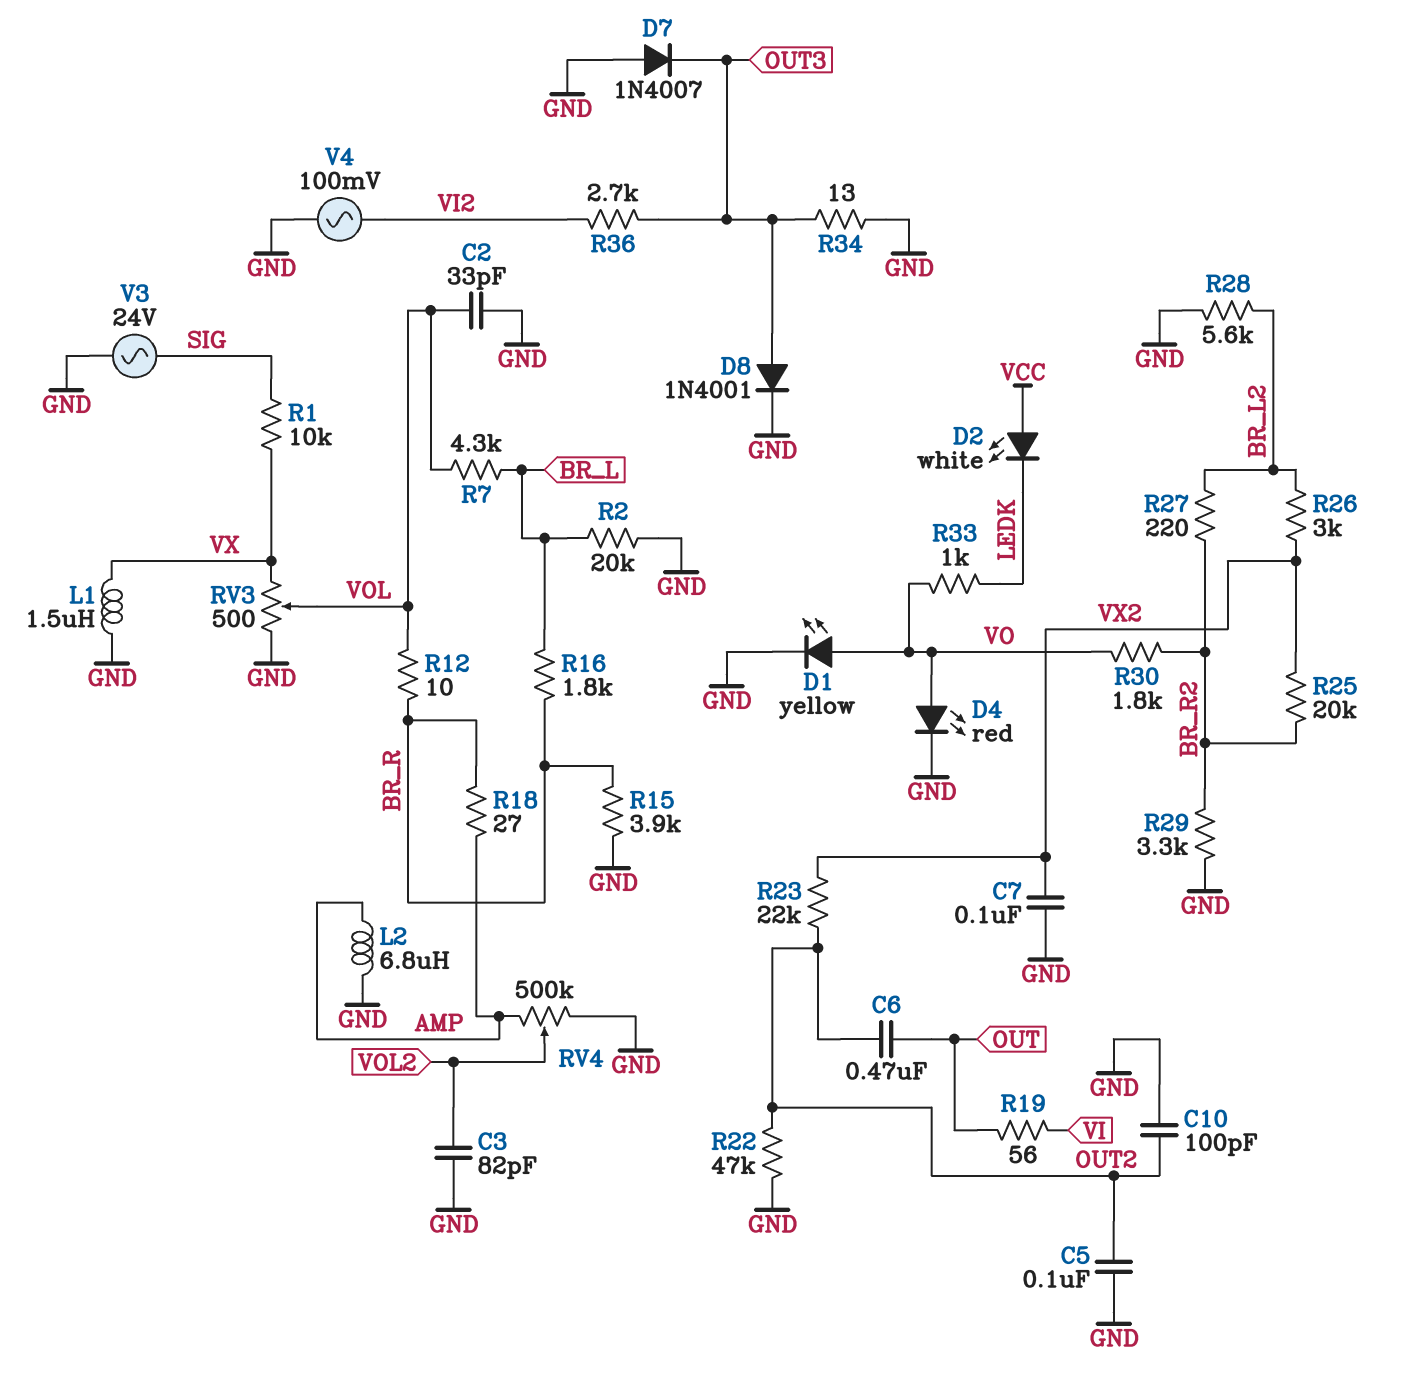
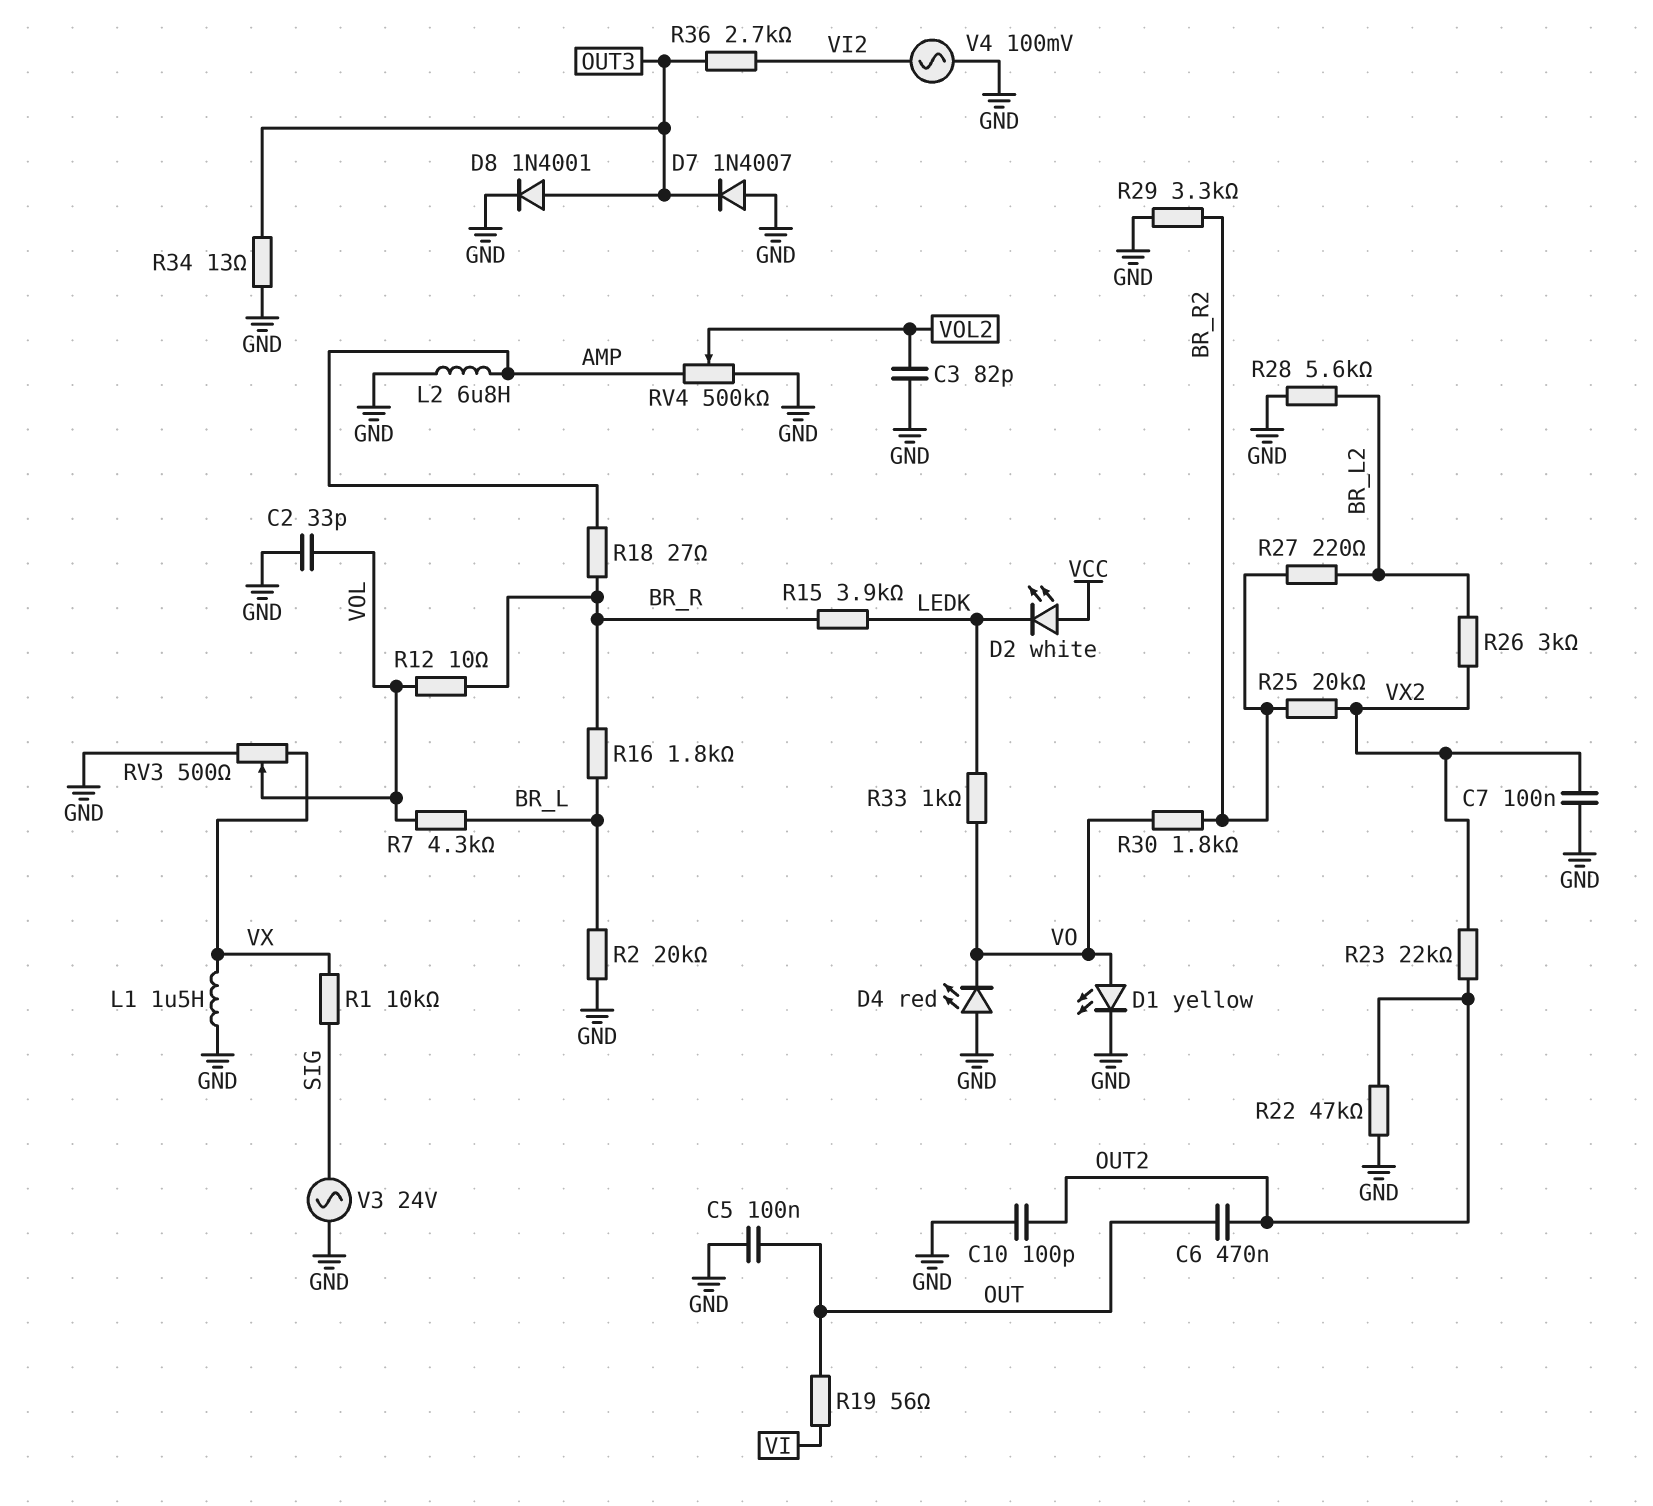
C5: 100nF (GND, OUT2) -> 100nF (GND, OUT)
D4: LED red (A VO, K GND) -> LED red (A GND, K VO)
R15: 3.9k (BR_R, GND) -> 3.9k (BR_R, LEDK)

